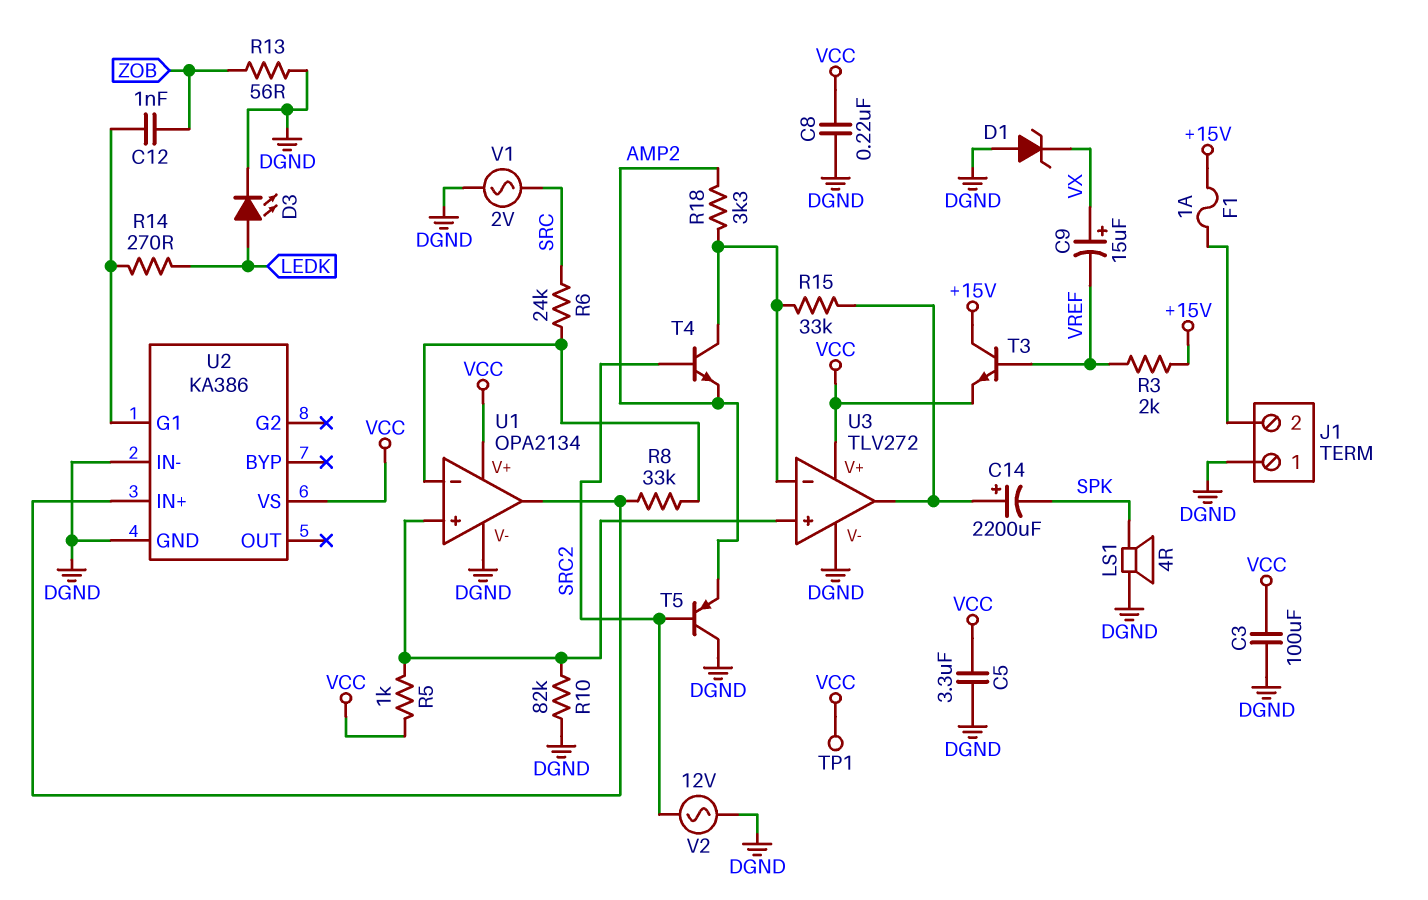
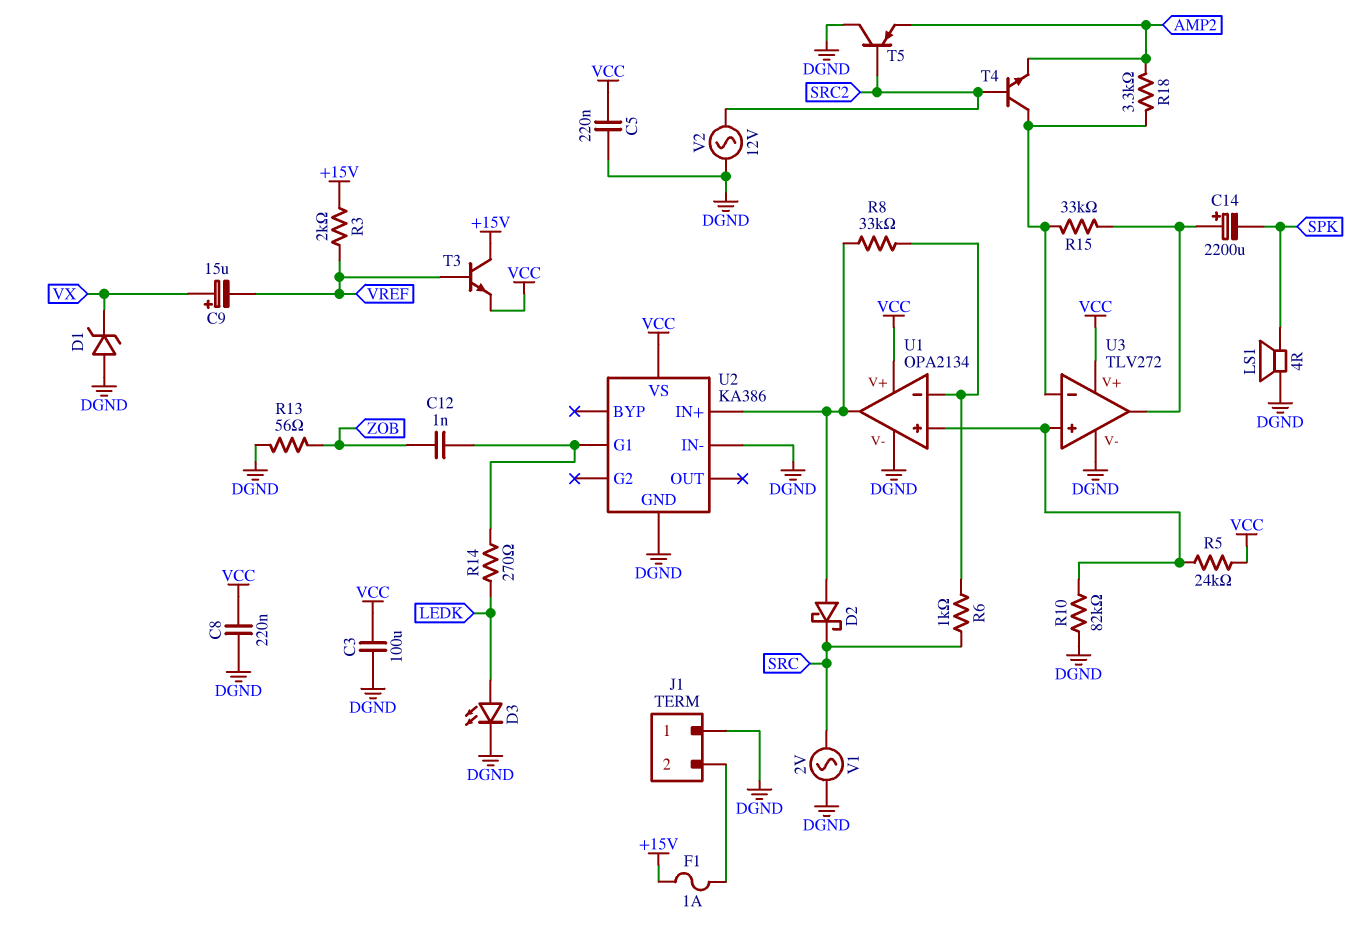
C5: 3.3uF (DGND, VCC) -> 220nF (DGND, VCC)
D2: none -> schottky (A U1/out, K SRC)
R5: 1k (U1/in+, VCC) -> 24k (U1/in+, VCC)
R6: 24k (SRC, U1/in-) -> 1k (SRC, U1/in-)
TP1: test point (VCC) -> none

